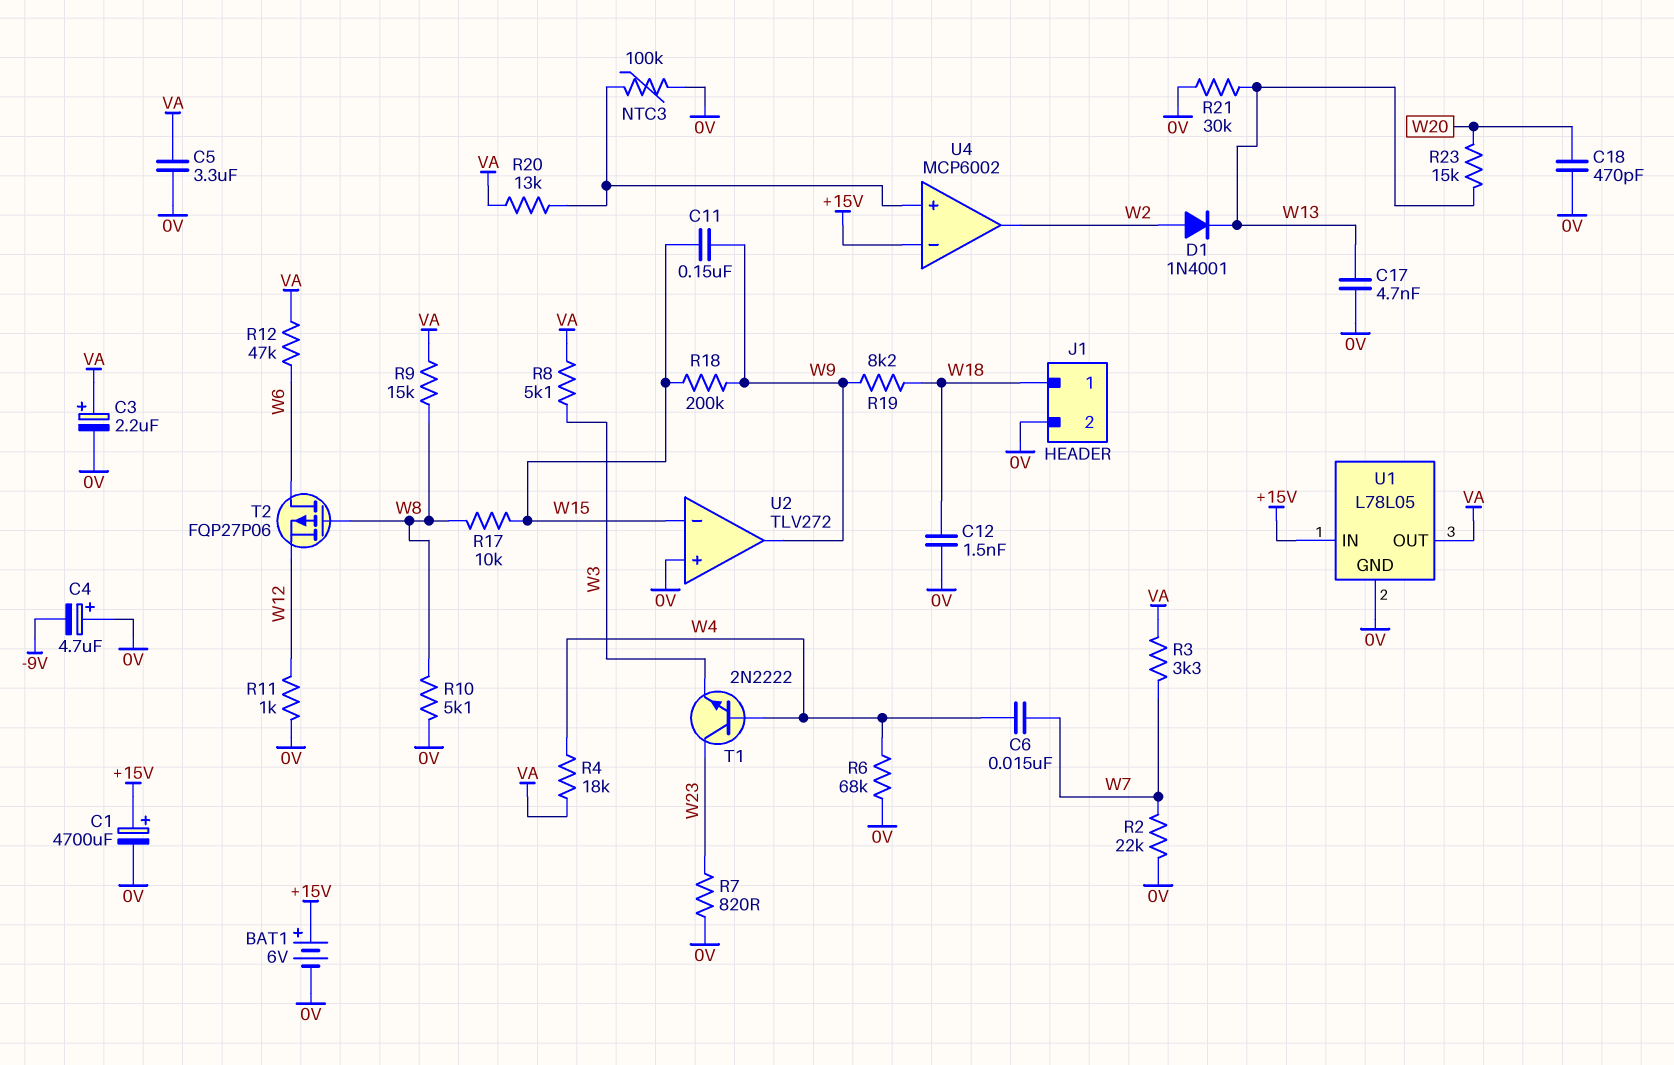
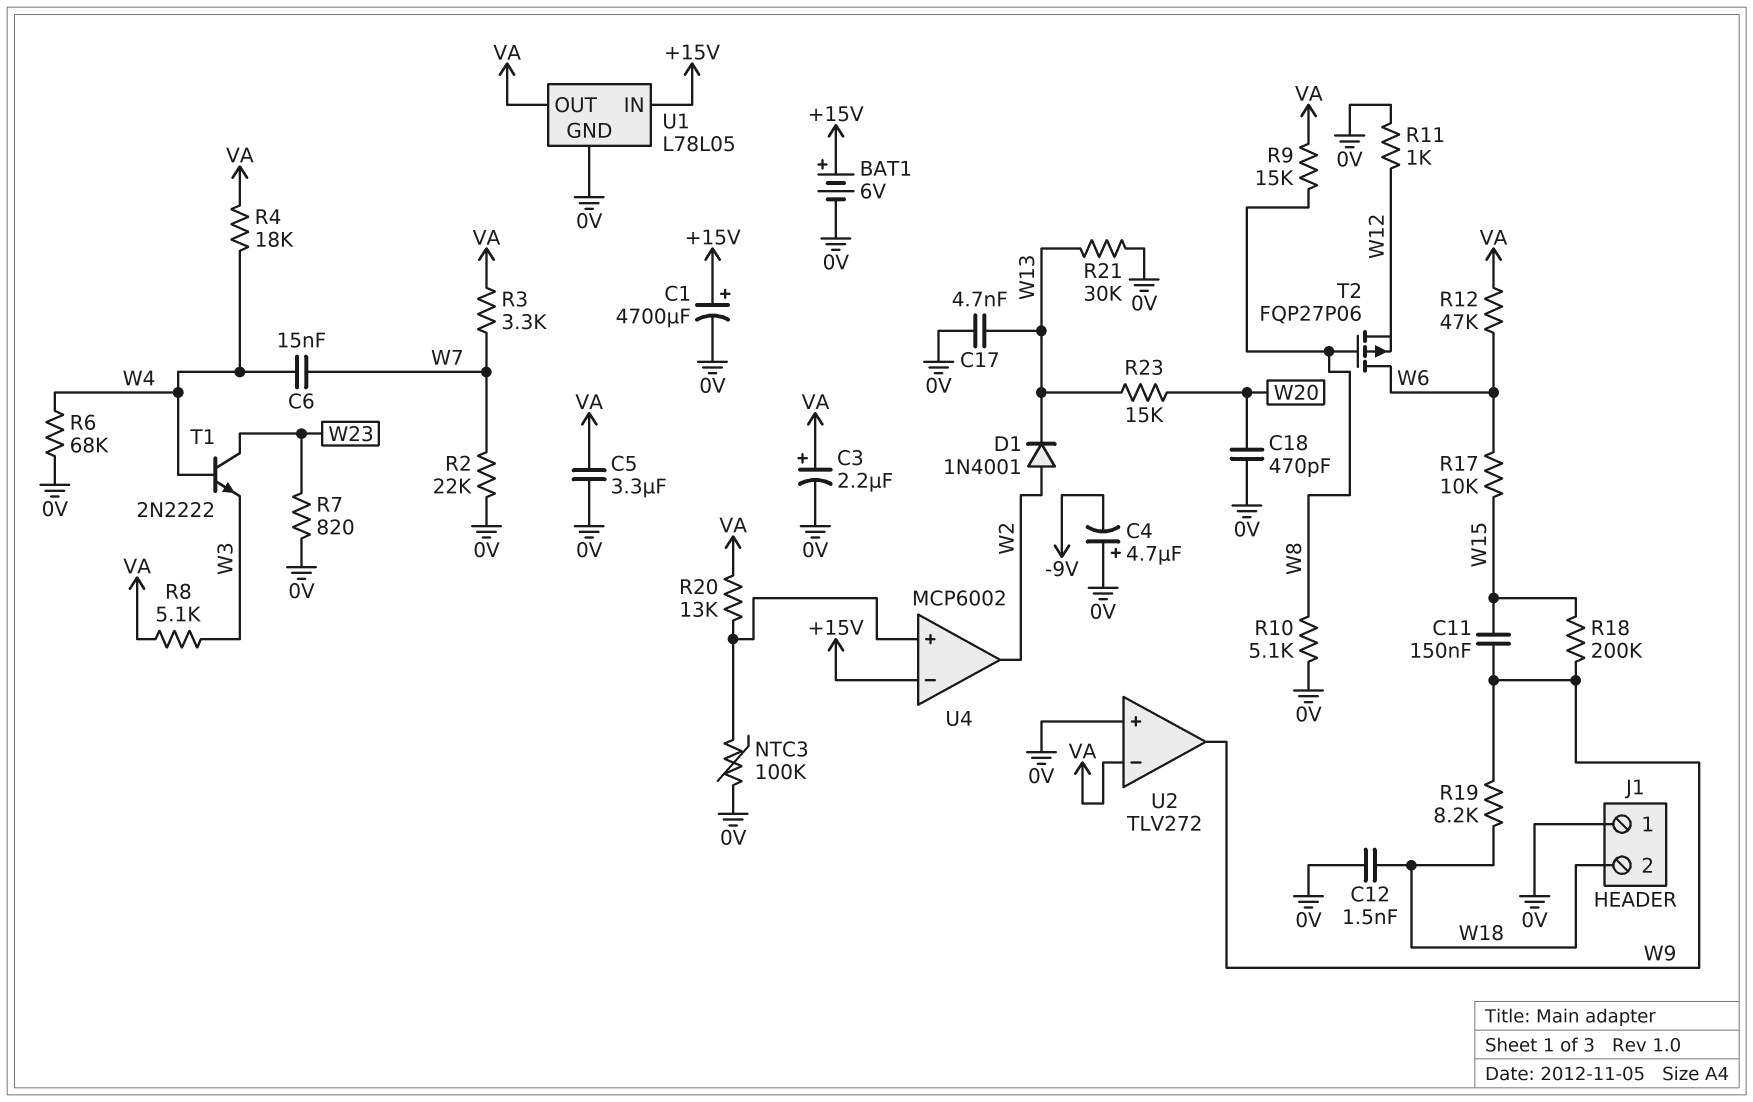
J1 pin 1: W18 -> 0V
J1 pin 2: 0V -> W18
R17: 10k (W8, W15) -> 10k (W6, W15)
U2 pin in-: W15 -> VA

